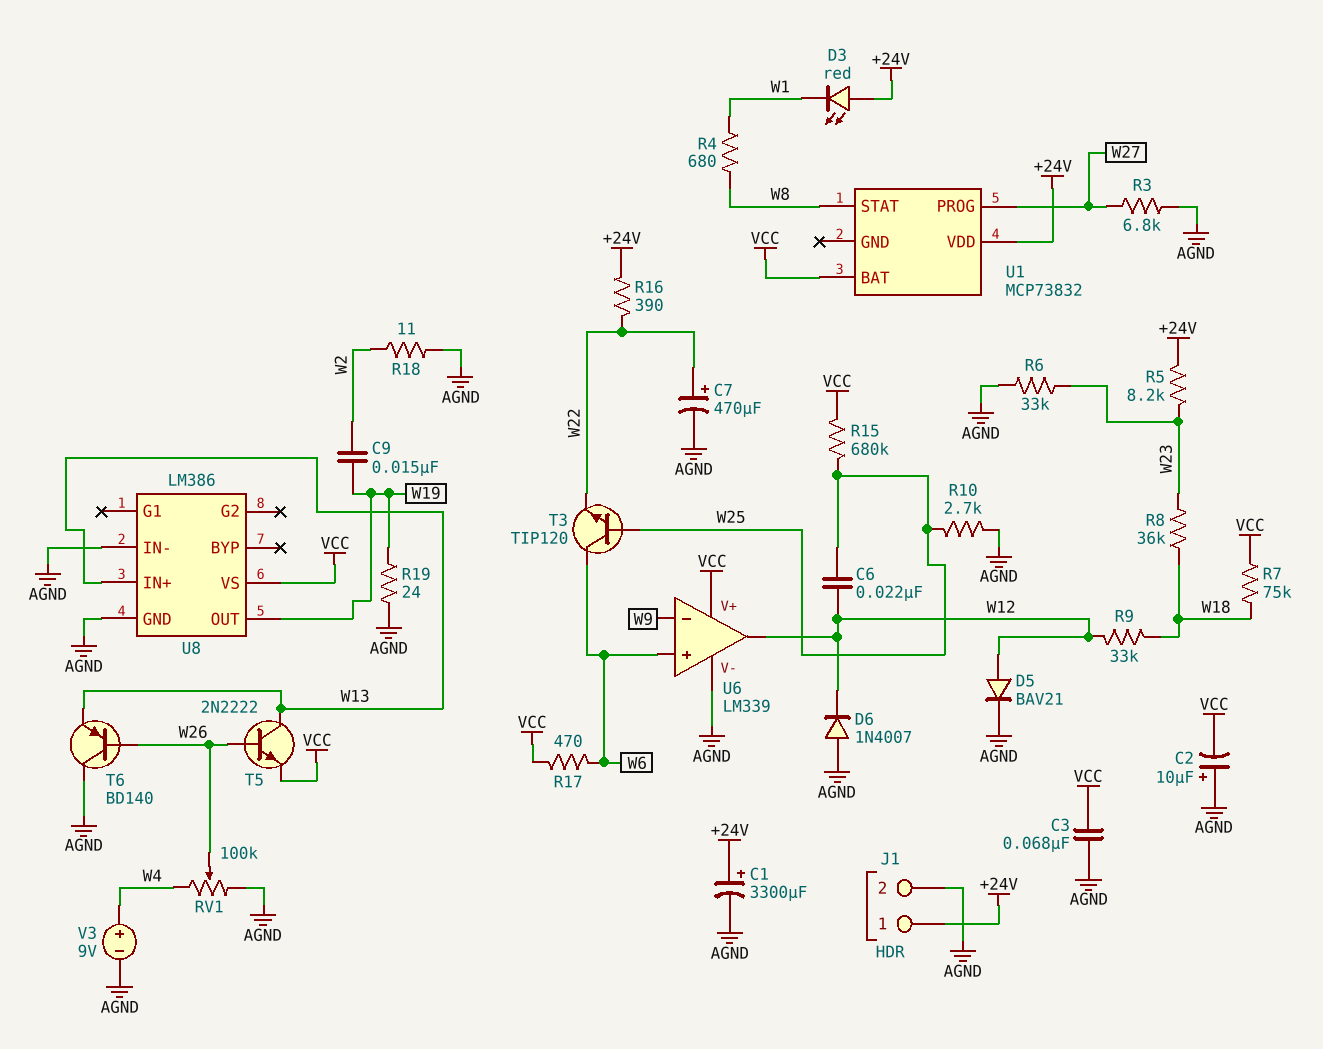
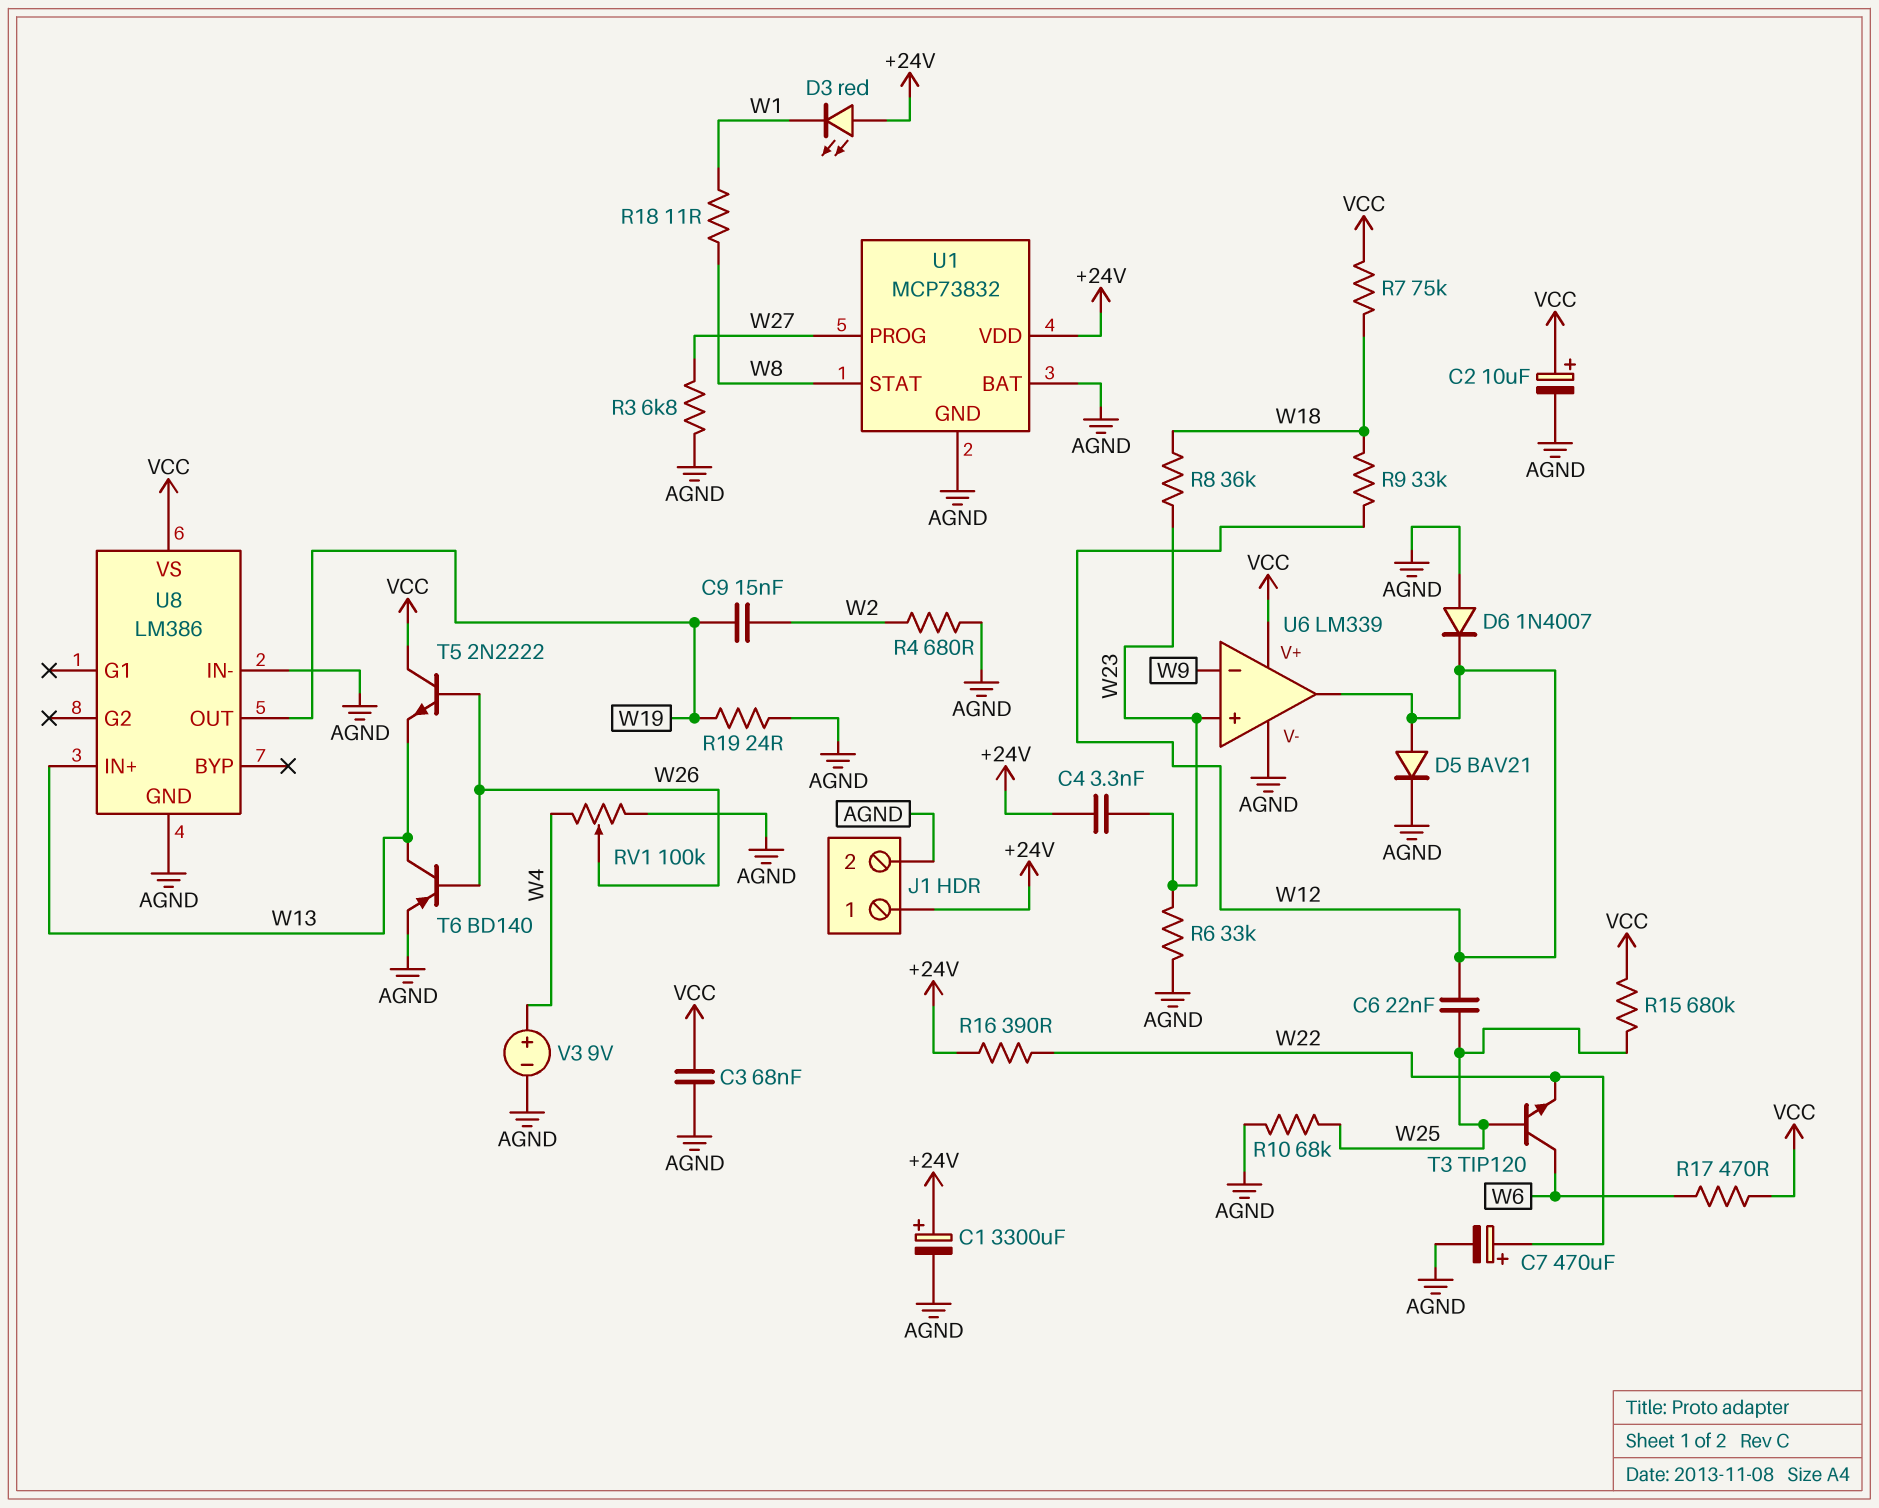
C2: 10uF (plus AGND, minus VCC) -> 10uF (plus VCC, minus AGND)
C4: none -> 3.3nF (+24V, W23)
R4: 680 (W1, W8) -> 680 (AGND, W2)
R5: 8.2k (+24V, W23) -> none
R10: 2.7k (AGND, W25) -> 68k (AGND, W25)
R18: 11 (AGND, W2) -> 11 (W1, W8)
T5: NPN 2N2222 (B W26, C W13, E VCC) -> NPN 2N2222 (B W26, C VCC, E W13)
T6: PNP BD140 (B W26, C AGND, E W13) -> PNP BD140 (B W26, C W13, E AGND)
U1 pin BAT: VCC -> AGND
U1 pin GND: none -> AGND
U6 pin in+: W6 -> W23

